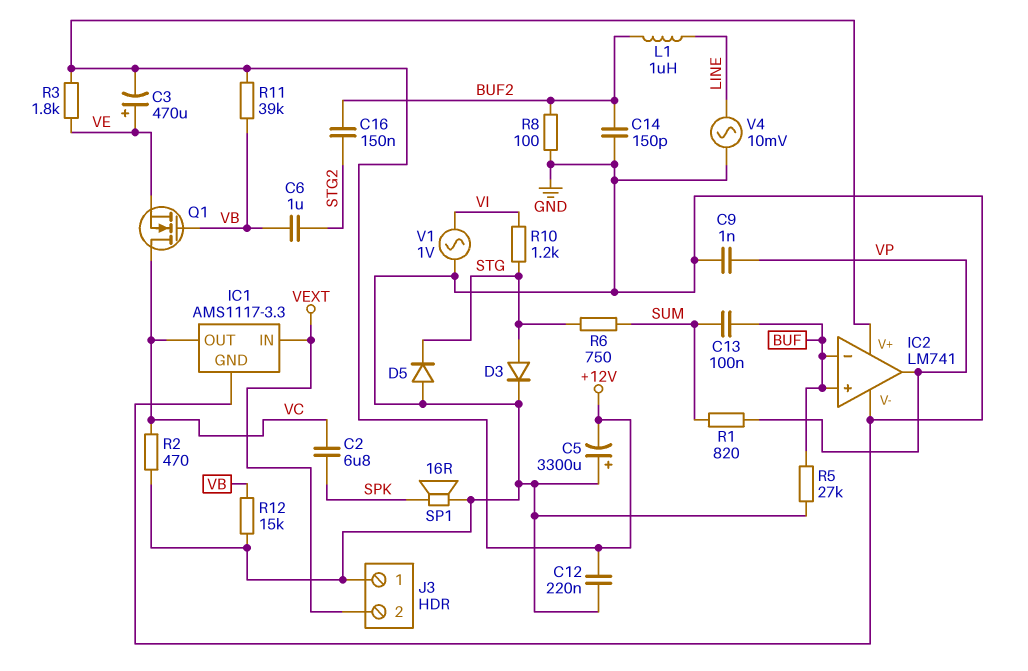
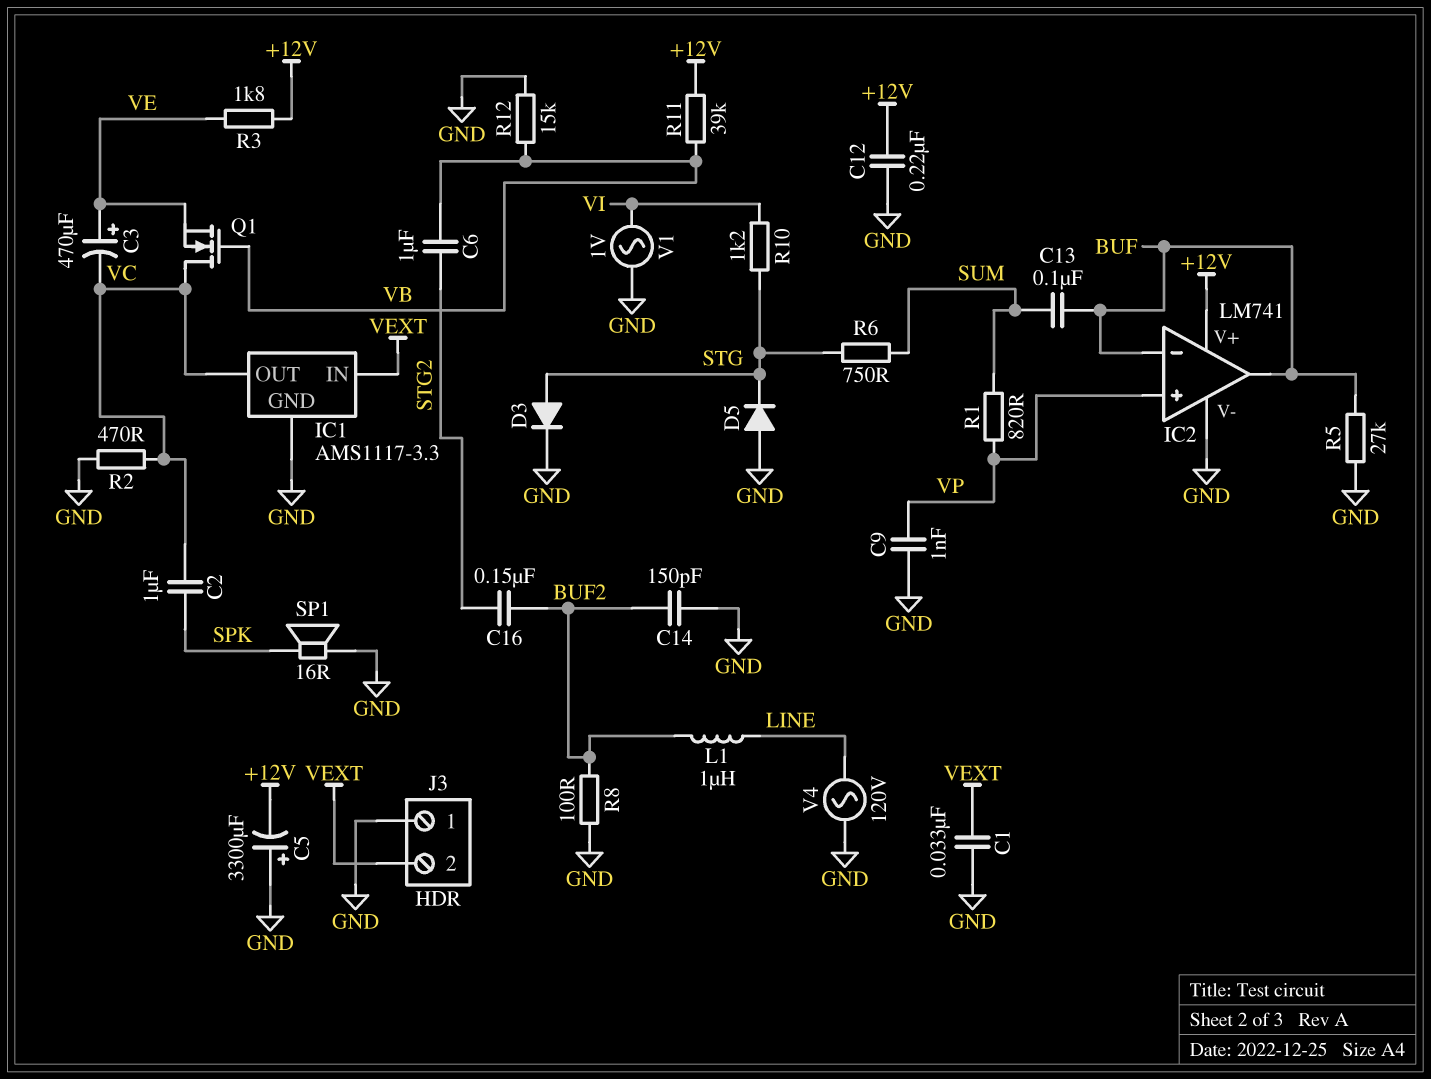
C1: none -> 33nF (GND, VEXT)
C2: 6.8uF (SPK, VC) -> 1uF (SPK, VC)
C3: 470uF (plus VE, minus +12V) -> 470uF (plus VE, minus VC)
IC2 pin in+: BUF -> VP
IC2 pin out: VP -> BUF
V4: AC 10mV (GND, LINE) -> AC 120V (GND, LINE)

